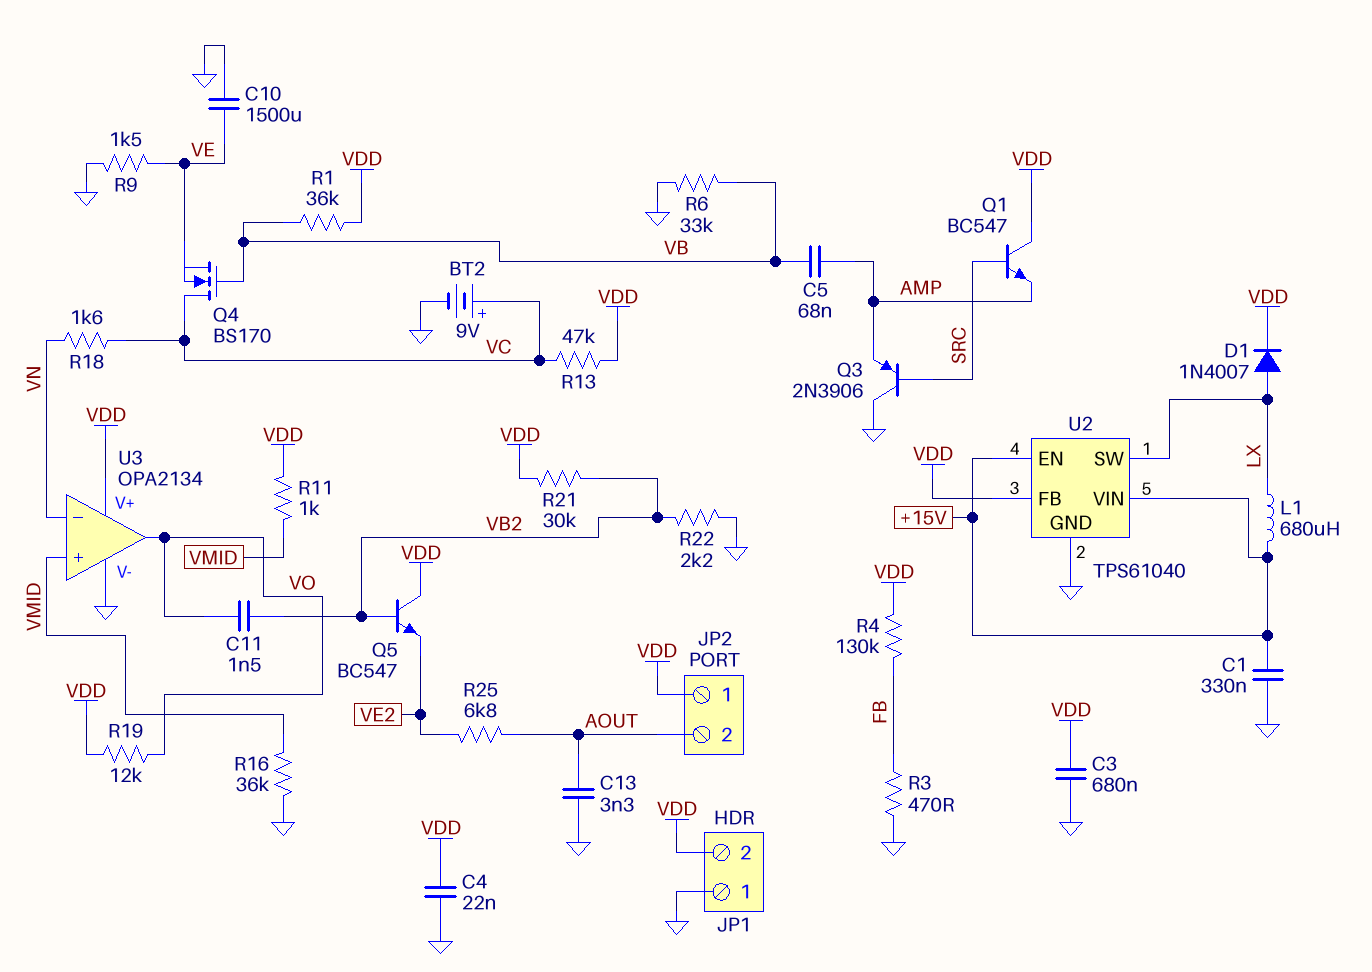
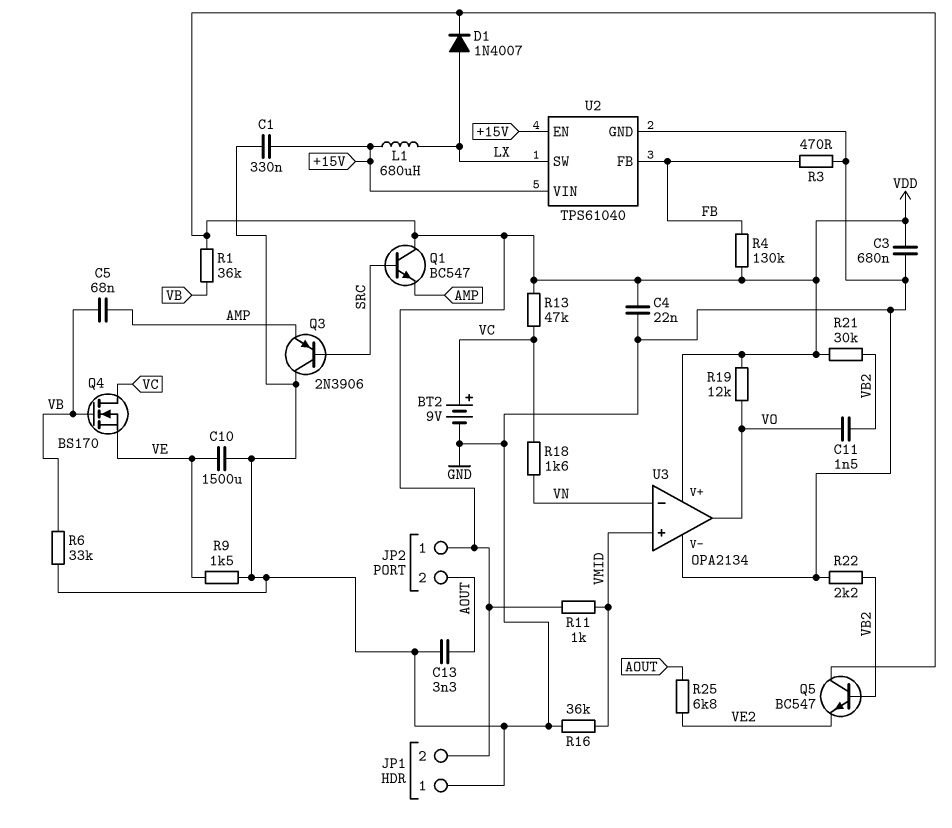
U2 pin FB: VDD -> FB

